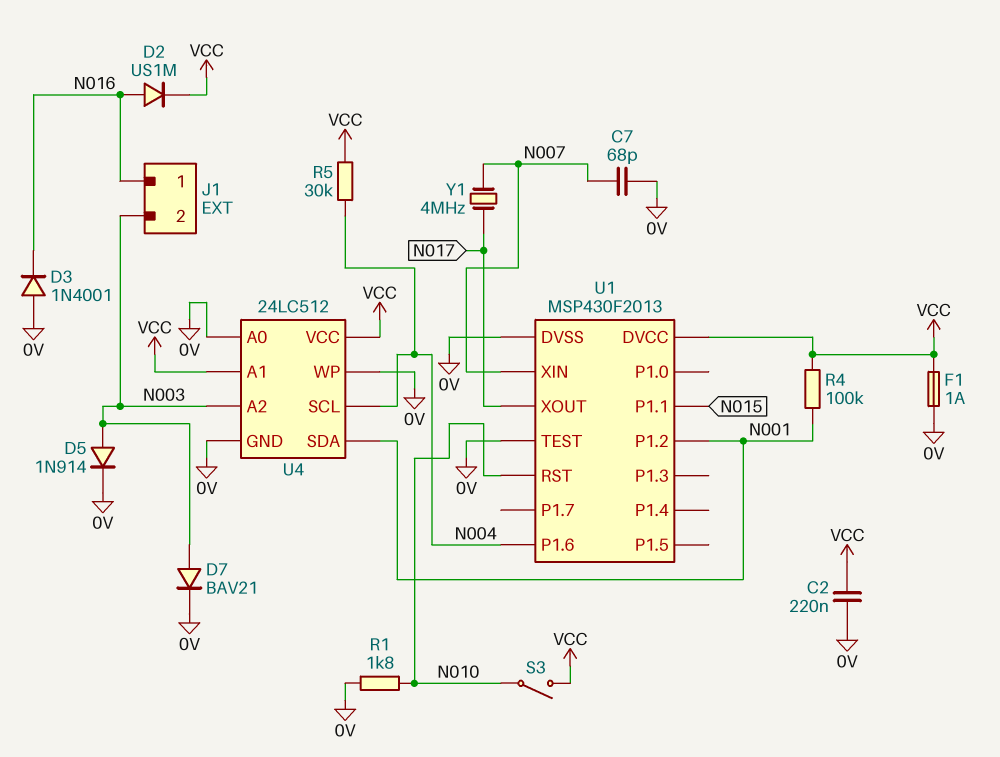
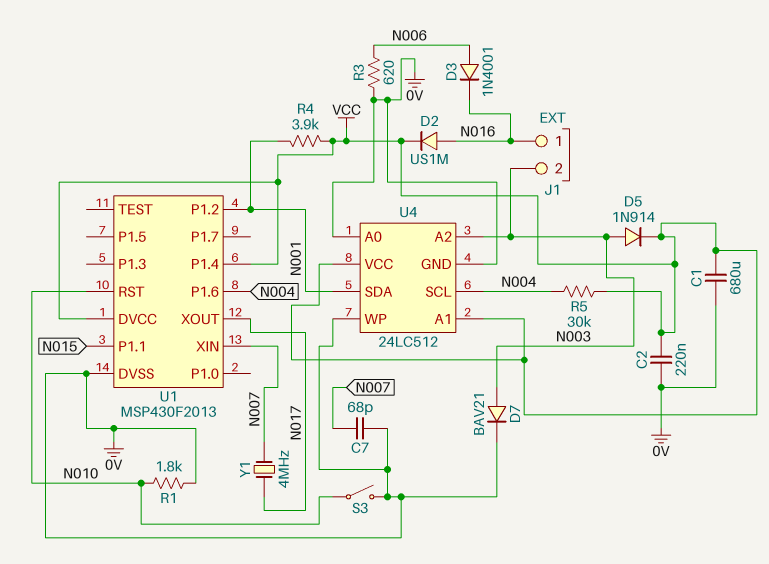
C1: none -> 680uF (0V, VCC)
D3: diode 1N4001 (A 0V, K N016) -> diode 1N4001 (A N006, K N016)
D5: diode 1N914 (A N003, K 0V) -> diode 1N914 (A N003, K VCC)
F1: 1A (0V, VCC) -> none
R3: none -> 620 (0V, N006)
R4: 100k (N001, VCC) -> 3.9k (N001, VCC)
S3: switch (N010, VCC) -> switch (0V, N010)
U1 pin P1.4: none -> VCC
U1 pin TEST: 0V -> none

